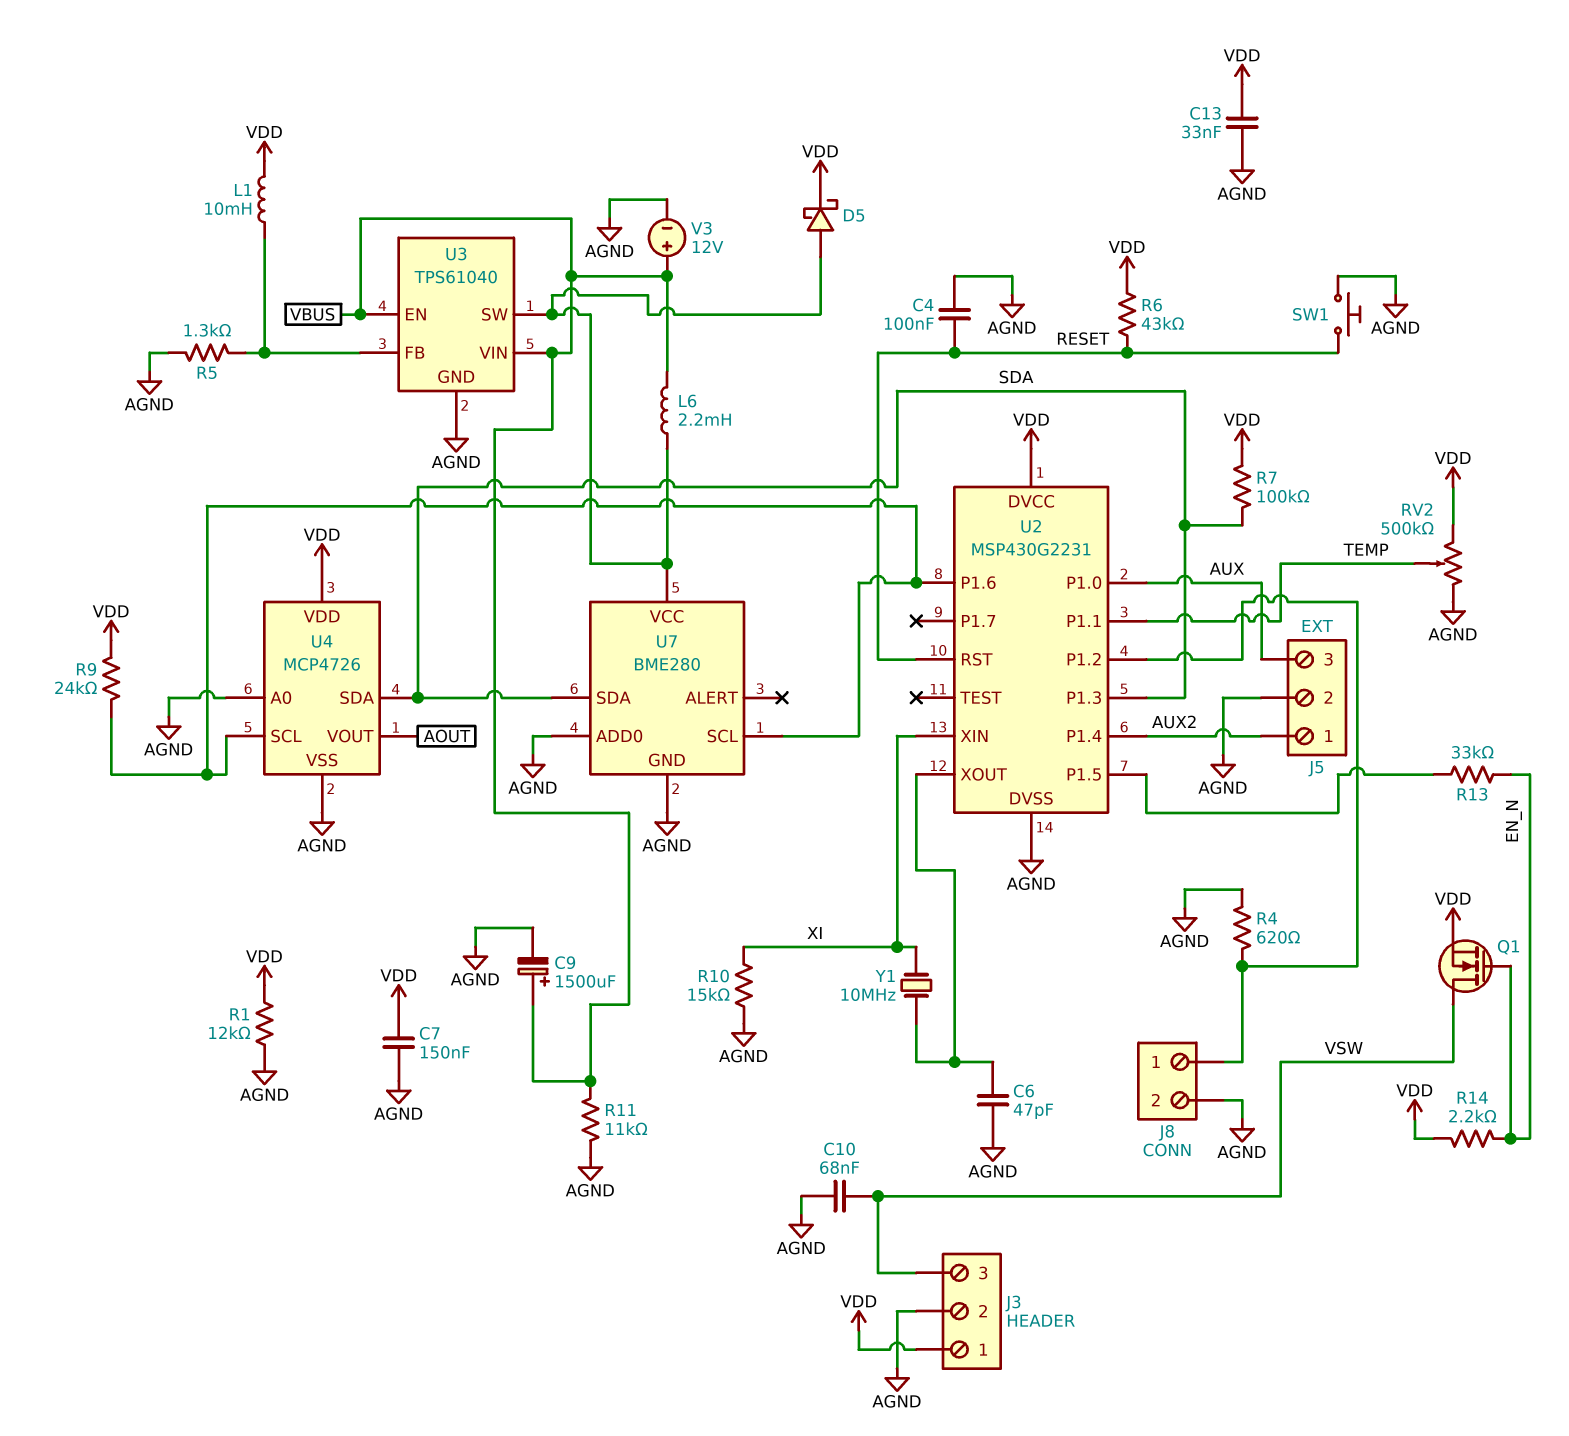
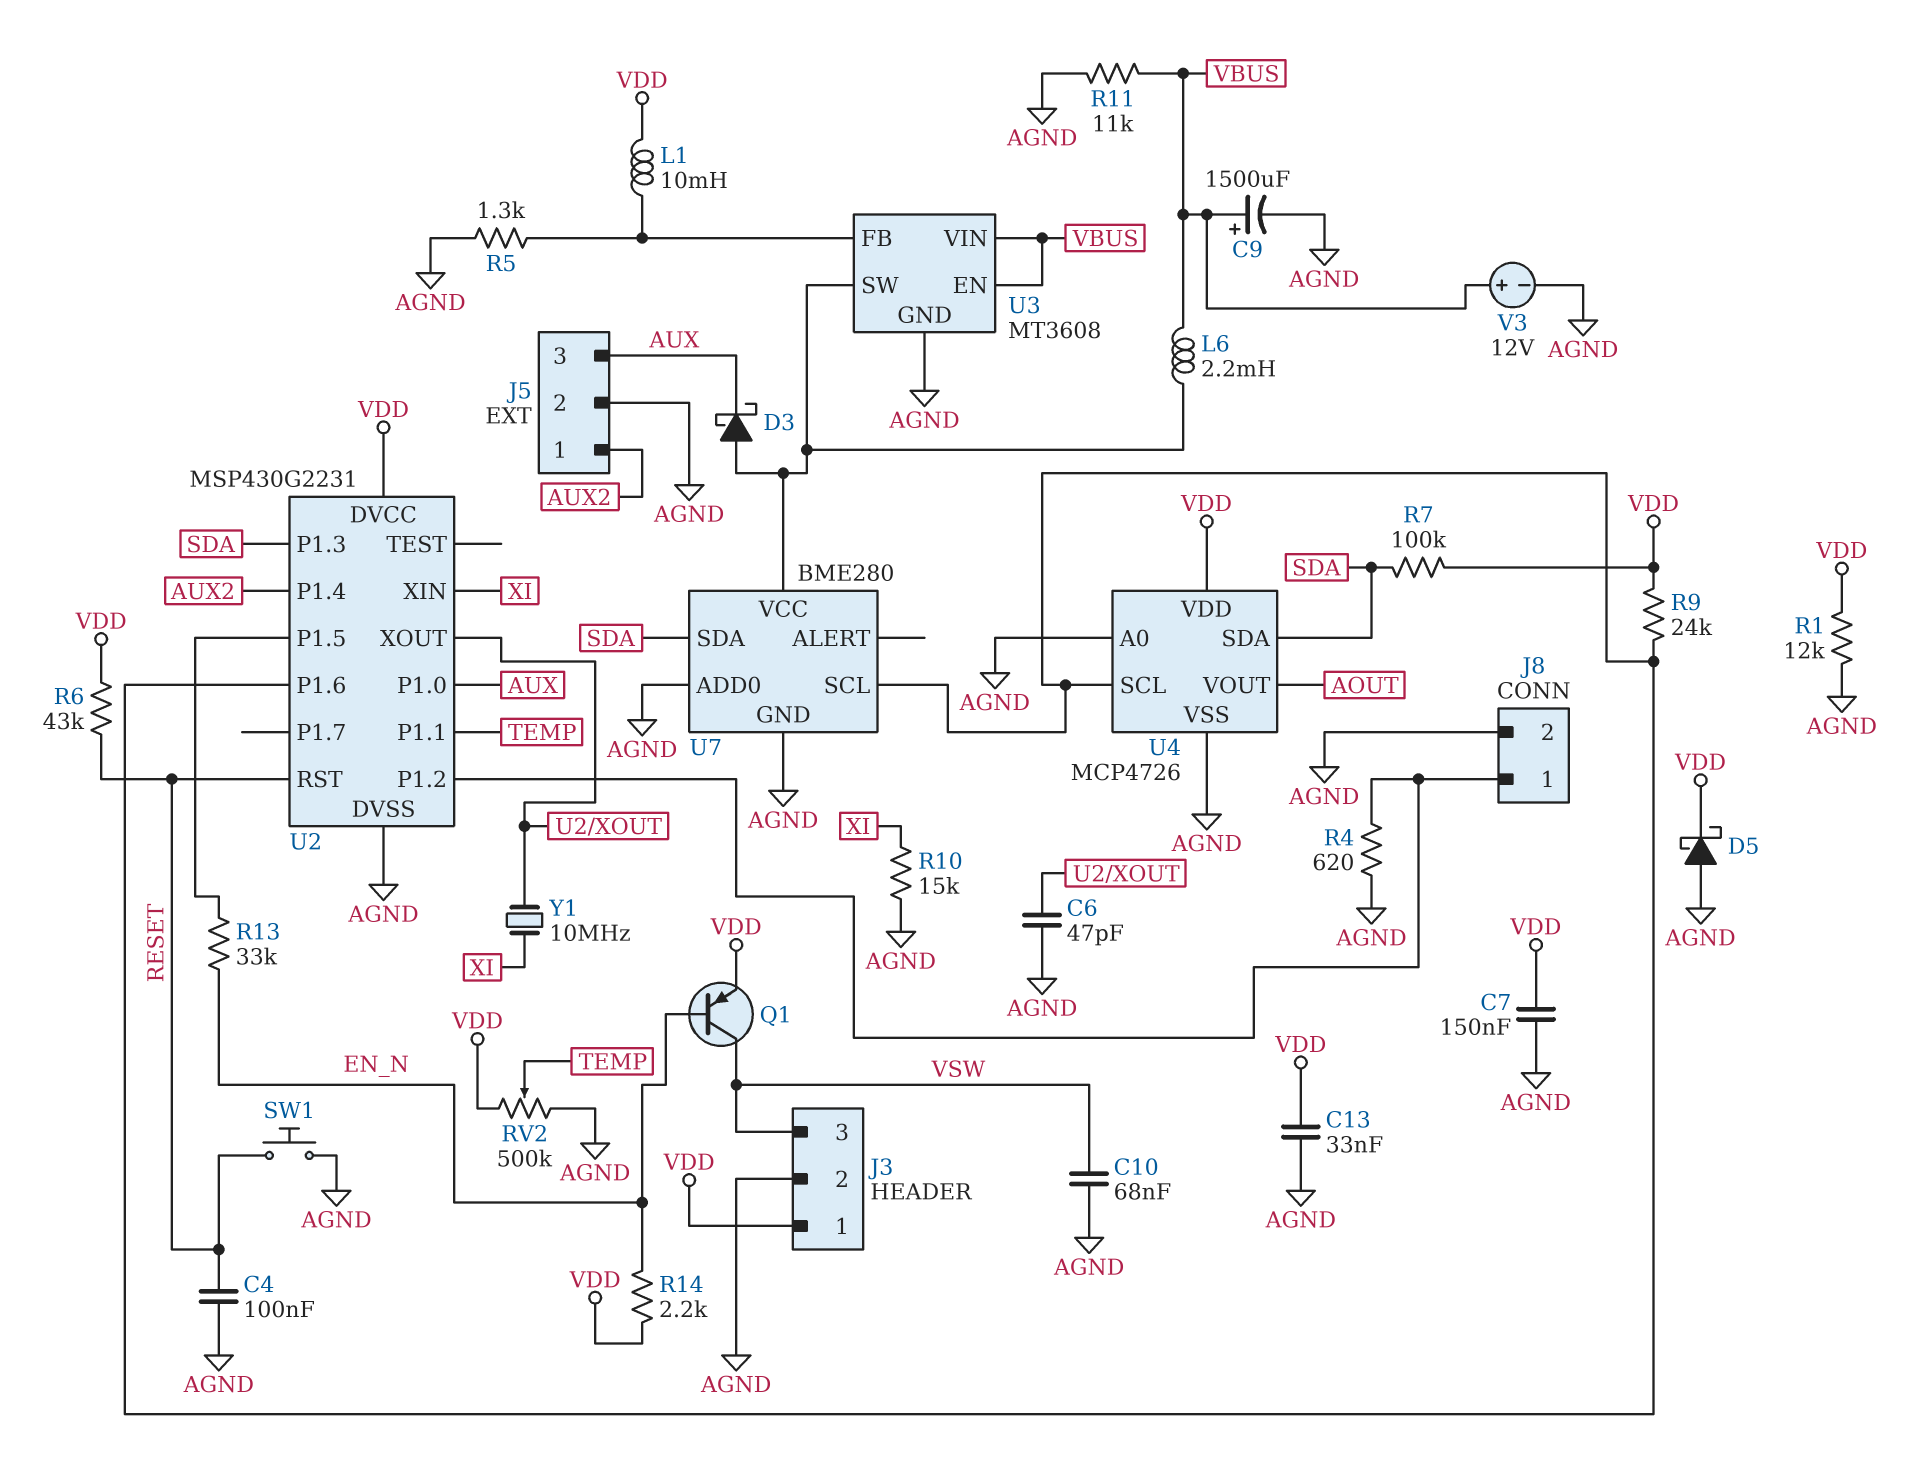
D3: none -> schottky (A U3/SW, K AUX)
D5: schottky (A U3/SW, K VDD) -> schottky (A AGND, K VDD)
Q1: NMOS (G EN_N, D VSW, S VDD) -> PNP (B EN_N, C VSW, E VDD)
U3: TPS61040 -> MT3608

